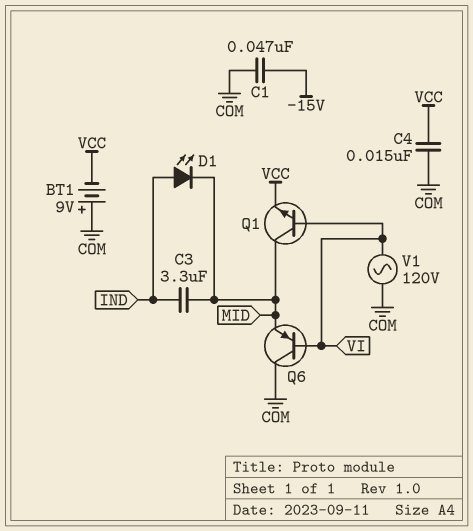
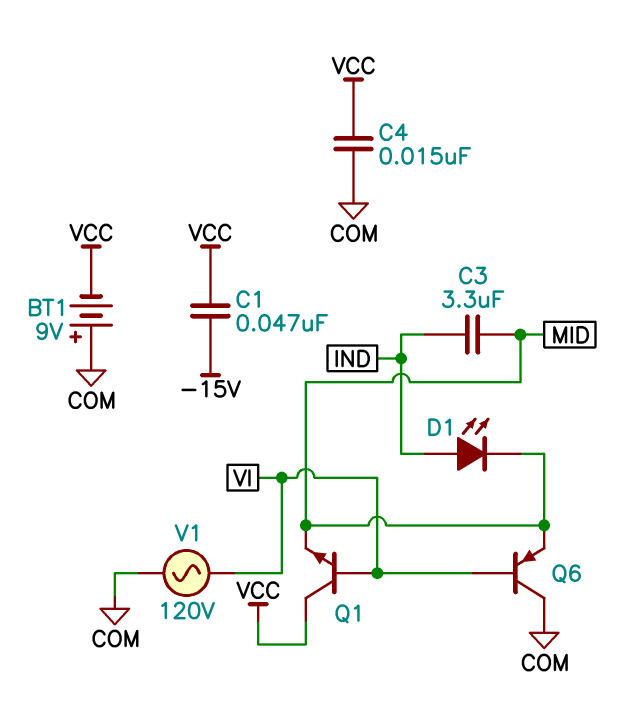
C1: 47nF (-15V, COM) -> 47nF (-15V, VCC)
Q1: NPN (B VI, C MID, E VCC) -> NPN (B VI, C VCC, E MID)

